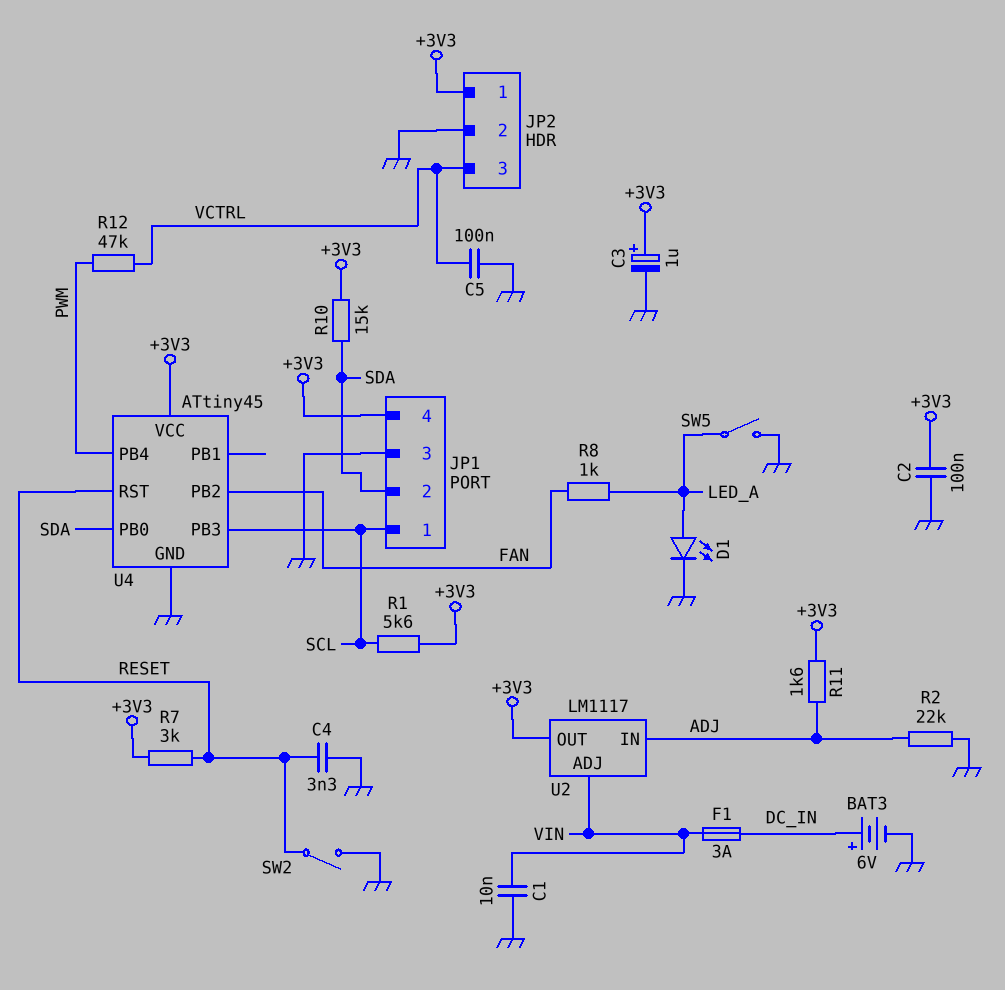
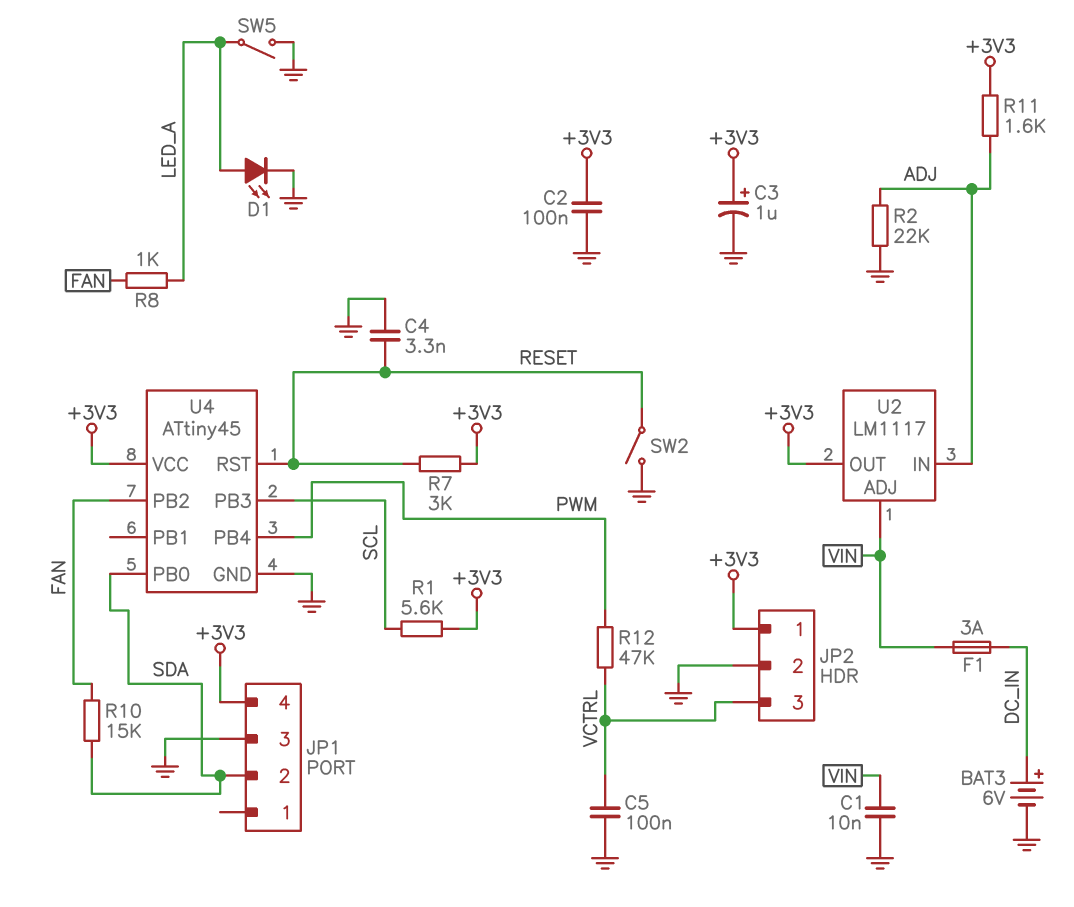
JP1 pin 1: SCL -> none
R10: 15k (+3V3, SDA) -> 15k (FAN, SDA)

